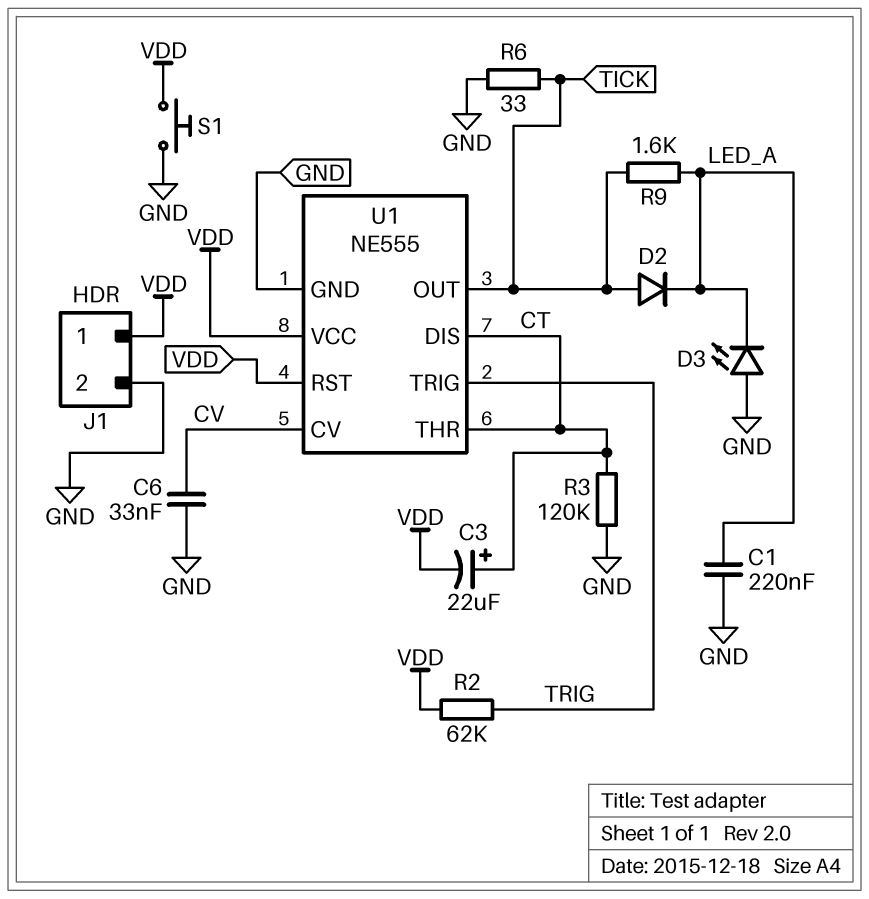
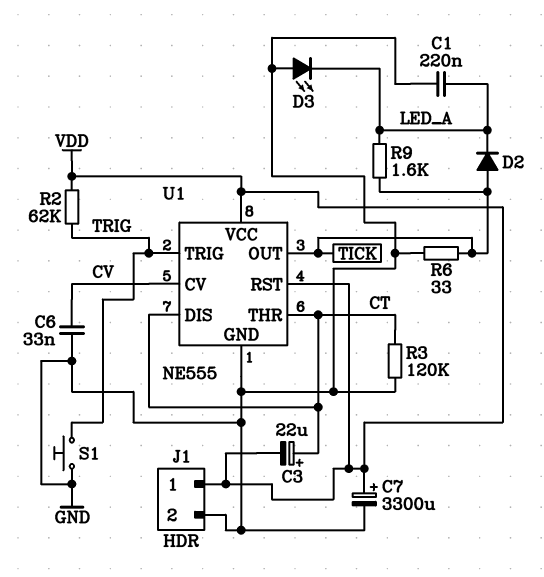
C7: none -> 3300uF (plus VDD, minus GND)
S1: button (GND, VDD) -> button (GND, TRIG)

